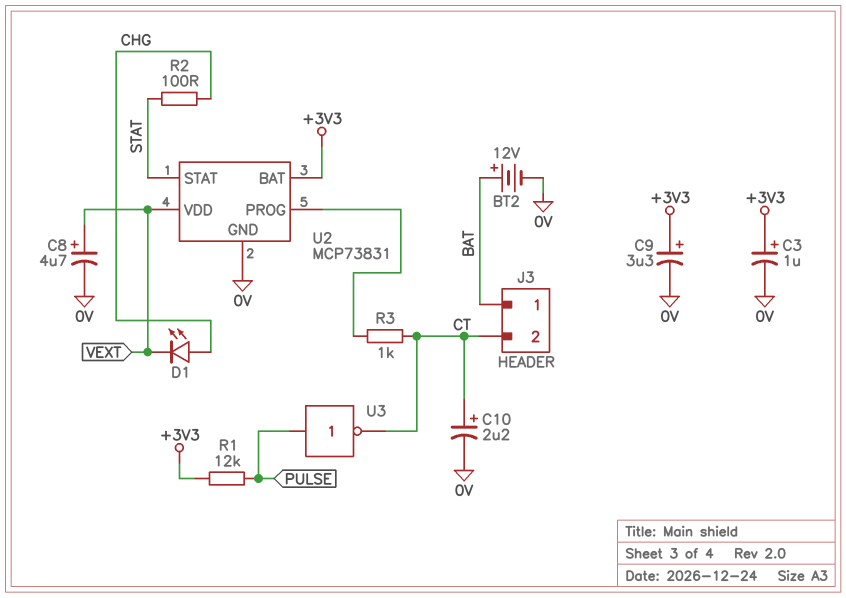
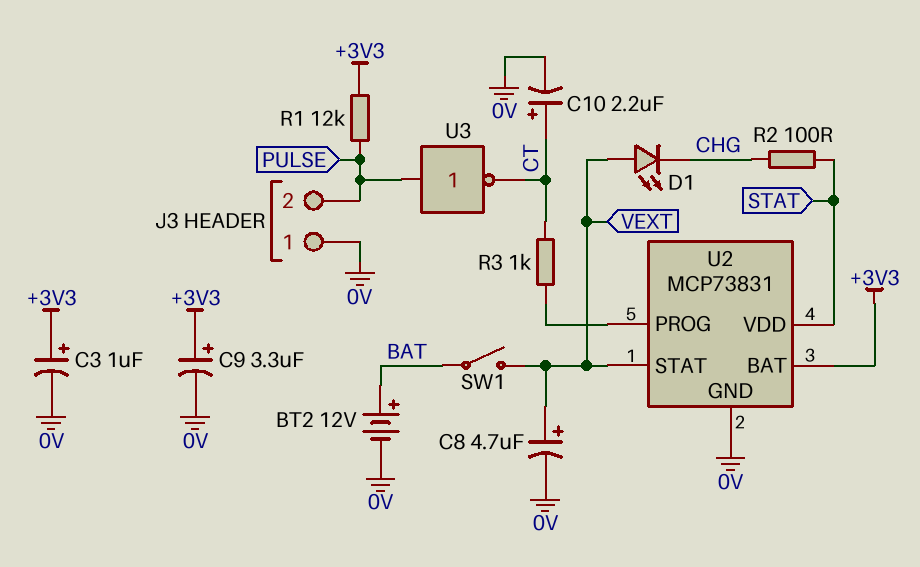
D1: LED (A CHG, K VEXT) -> LED (A VEXT, K CHG)
J3 pin 1: BAT -> 0V
J3 pin 2: CT -> PULSE
SW1: none -> switch (BAT, VEXT)
U2 pin STAT: STAT -> VEXT
U2 pin VDD: VEXT -> STAT

